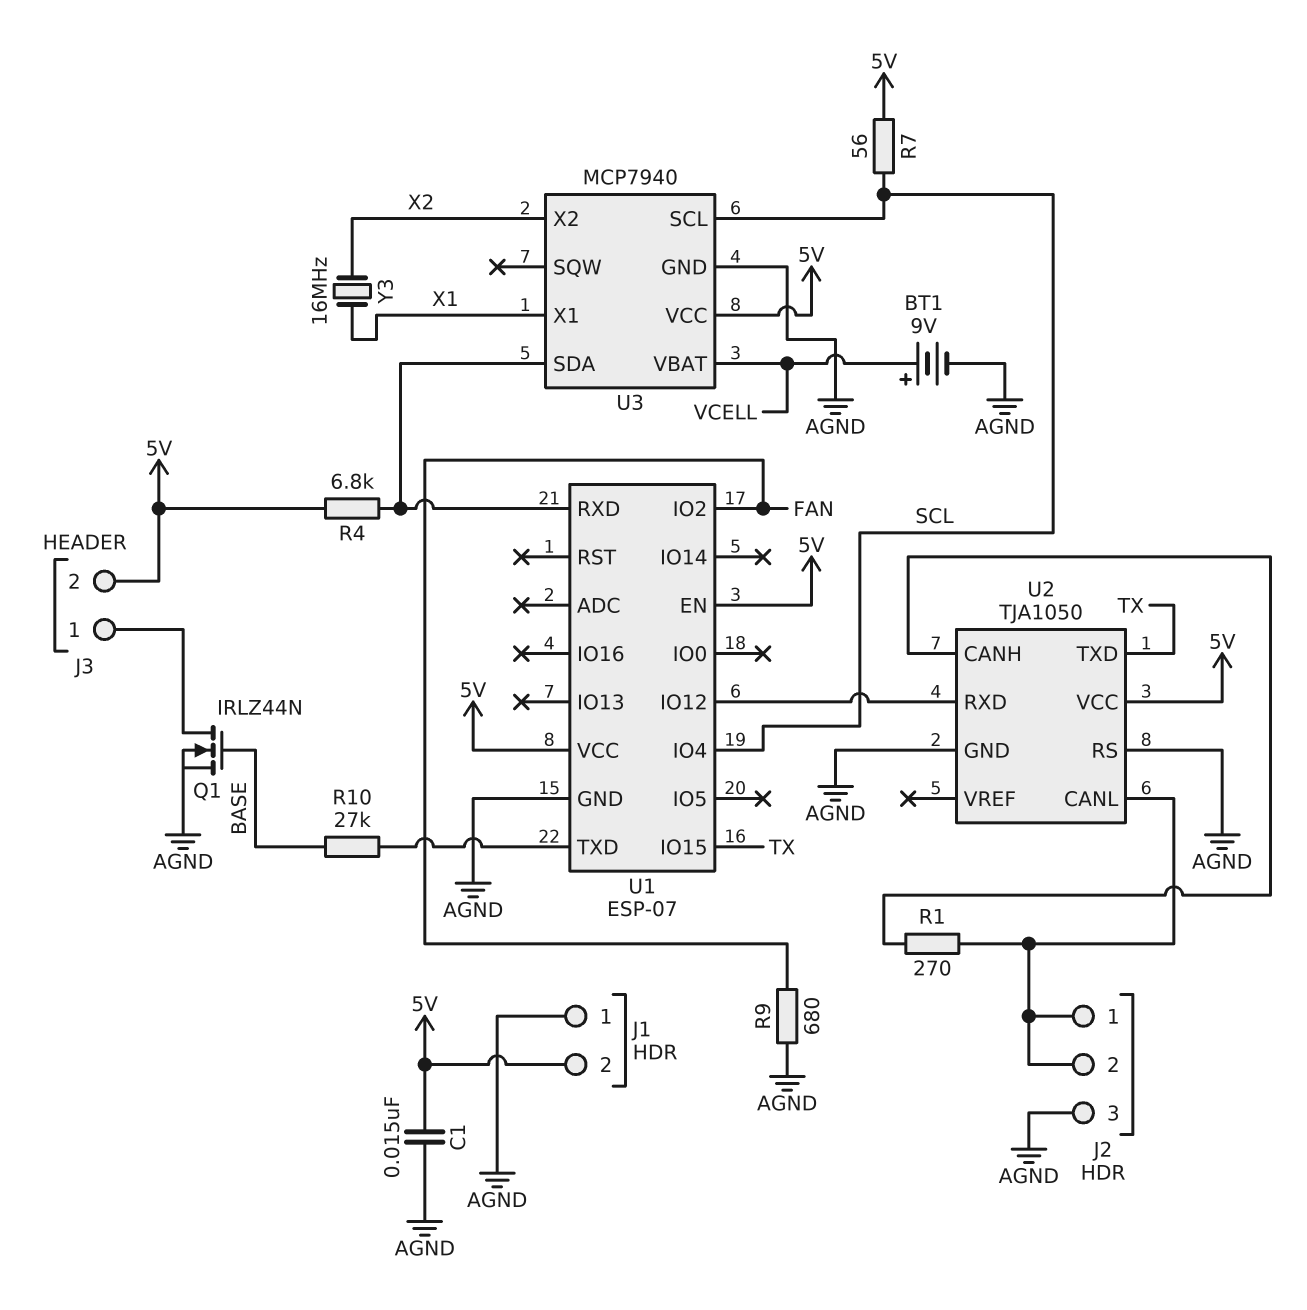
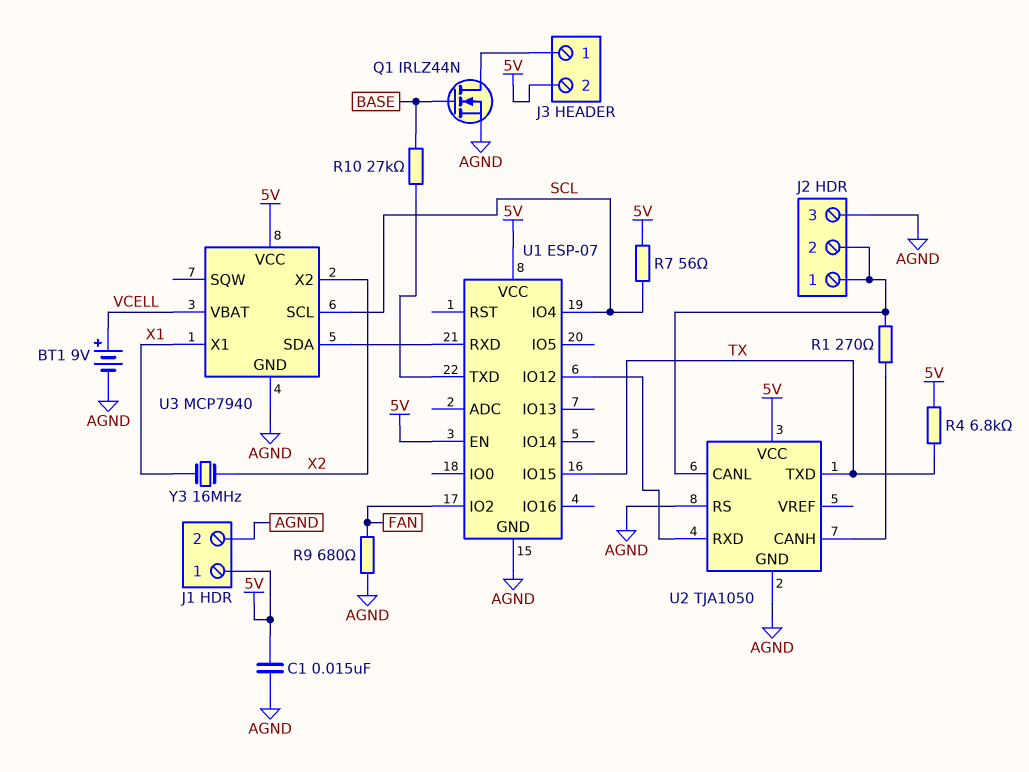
J1 pin 1: AGND -> 5V
J1 pin 2: 5V -> AGND
R4: 6.8k (5V, U1/RXD) -> 6.8k (5V, TX)

